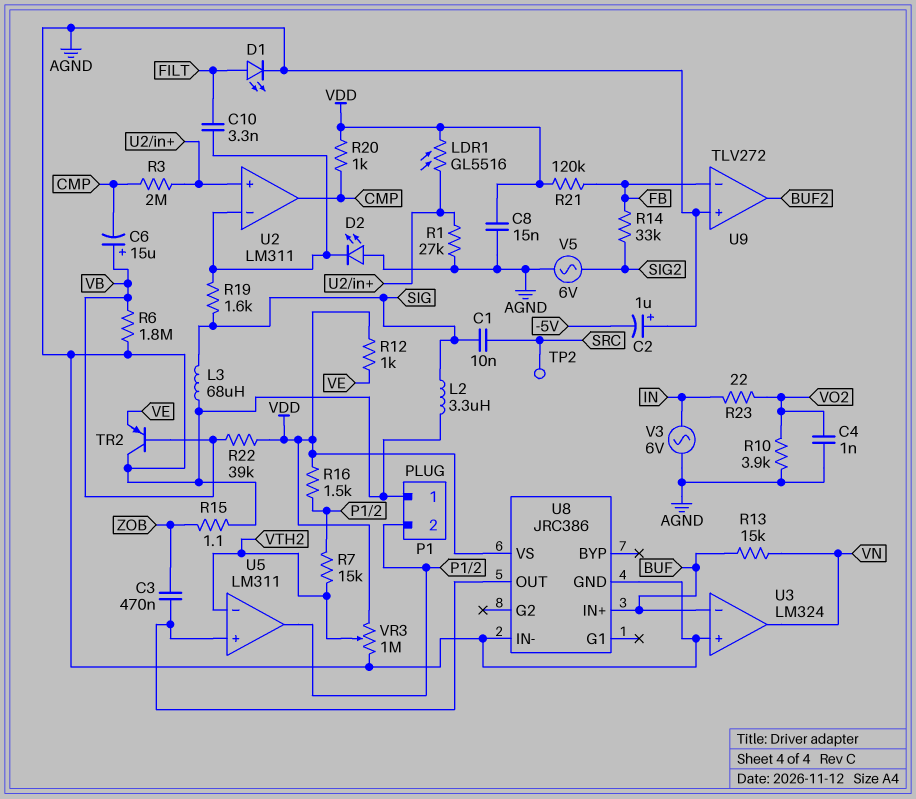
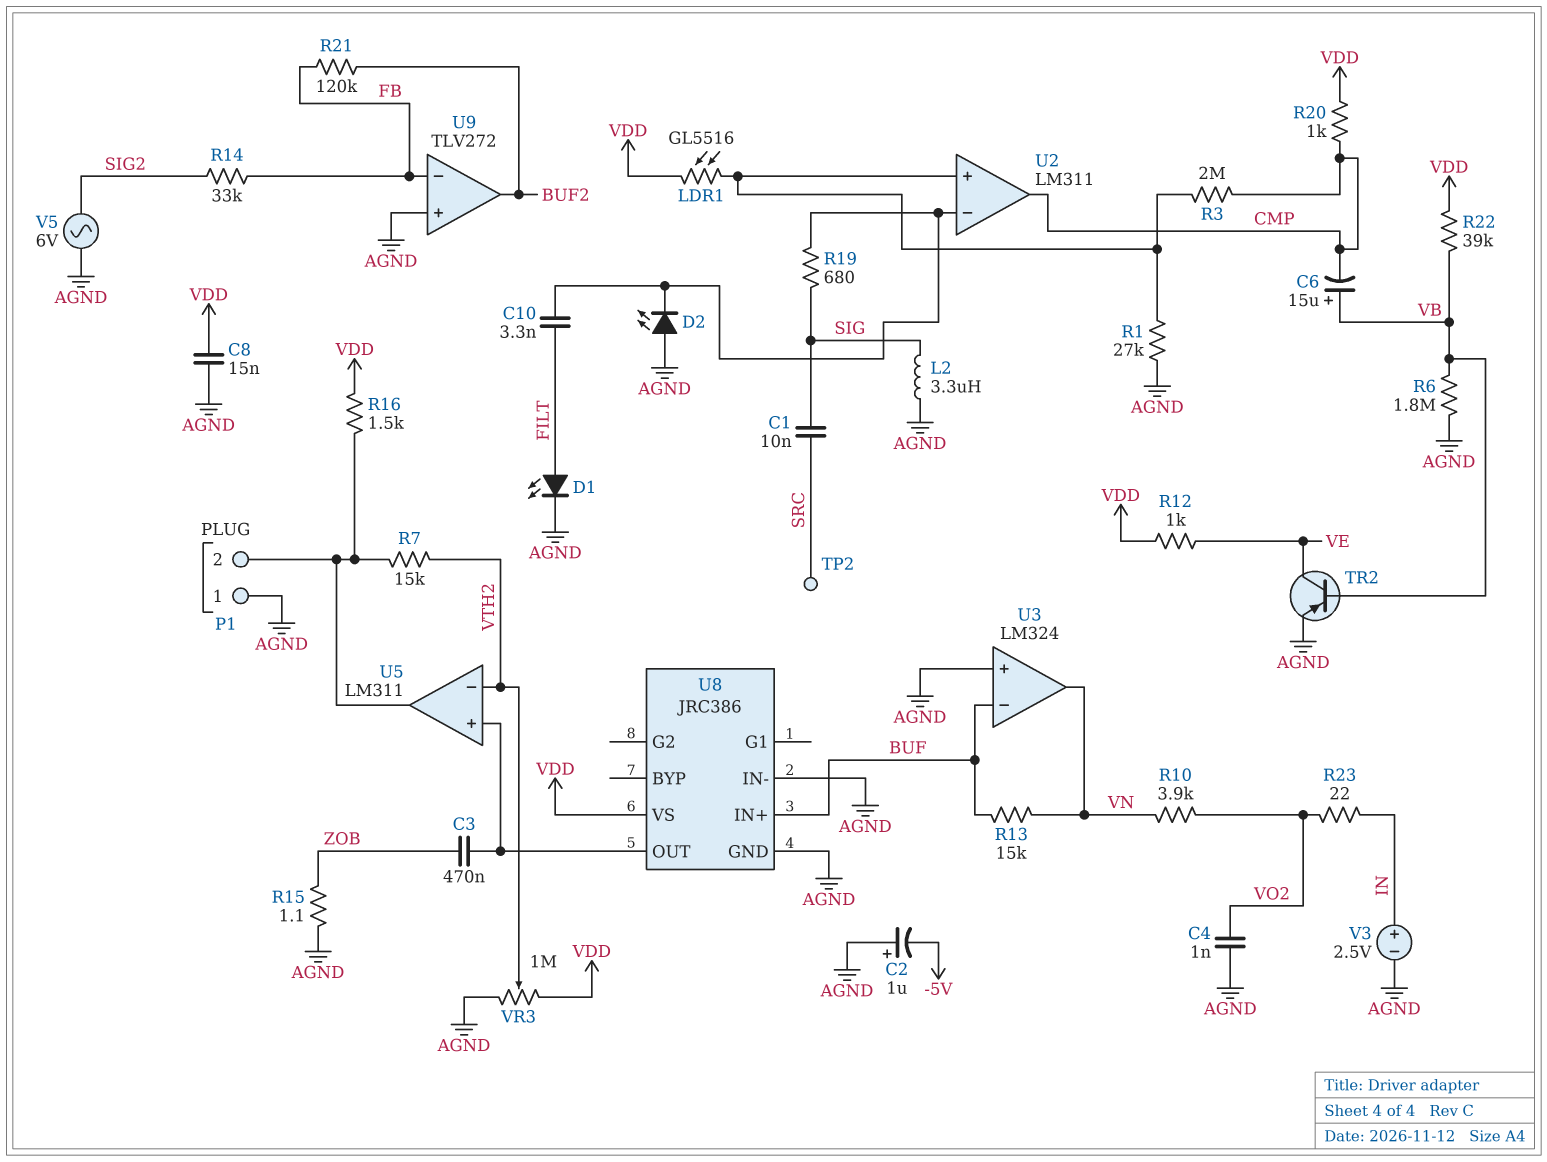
L3: 68uH (AGND, SIG) -> none
R10: 3.9k (AGND, VO2) -> 3.9k (VN, VO2)
R19: 1.6k (SIG, U2/in-) -> 680 (SIG, U2/in-)
R21: 120k (FB, VDD) -> 120k (BUF2, FB)
TR2: PNP (B VB, C AGND, E VE) -> PNP (B VB, C VE, E AGND)
V3: AC 6V (AGND, IN) -> 2.5V (plus IN, minus AGND)

